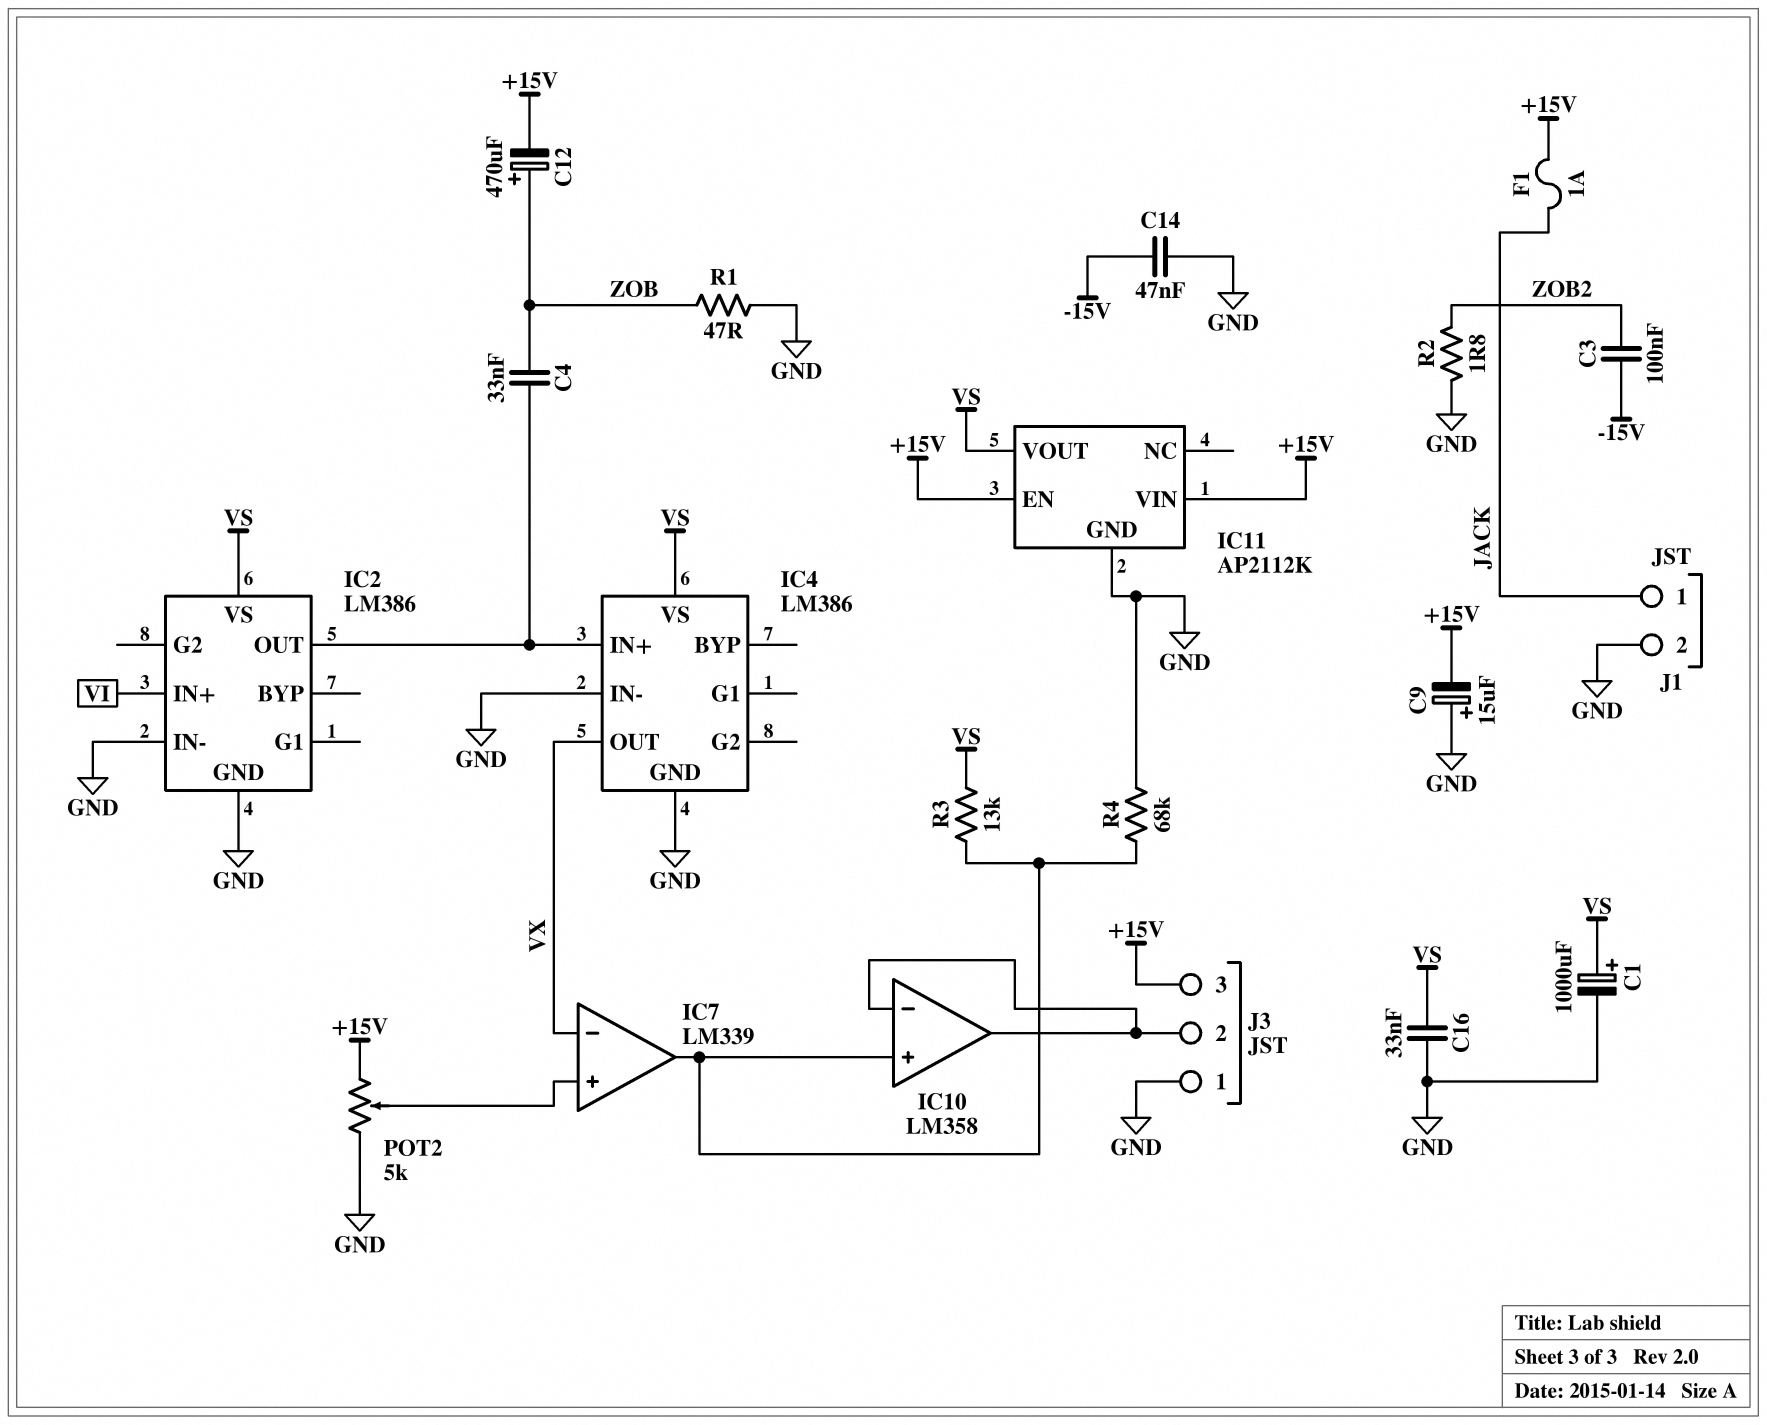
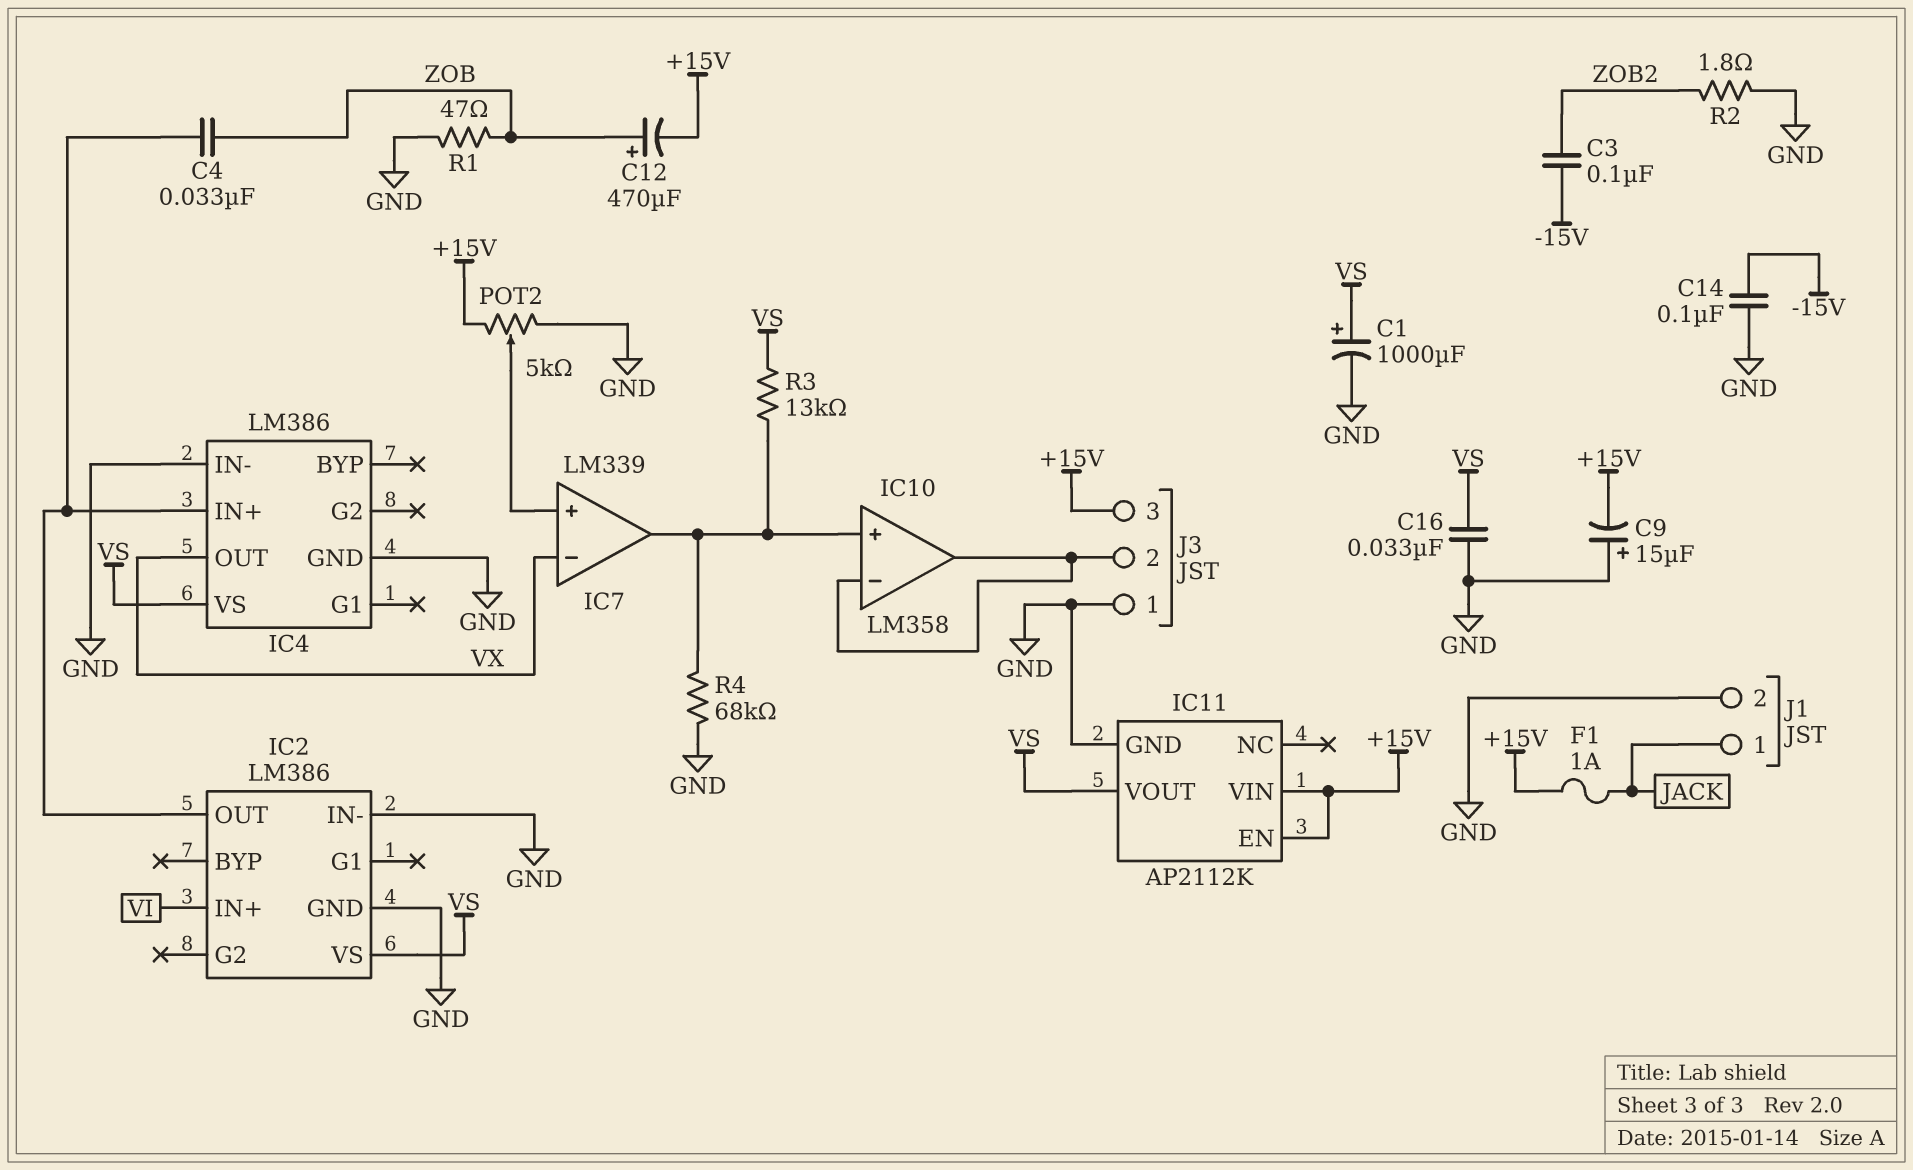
C14: 47nF (-15V, GND) -> 100nF (-15V, GND)

